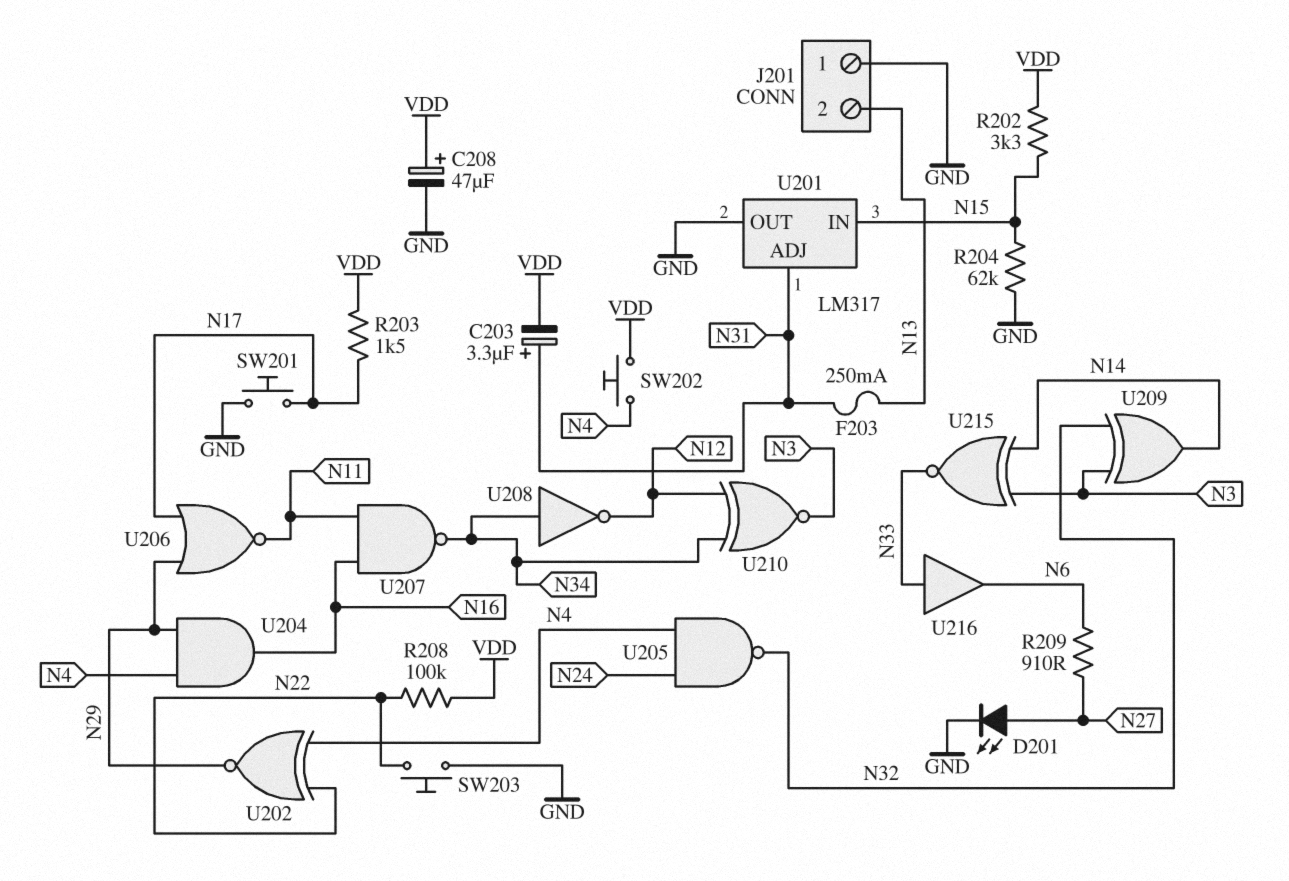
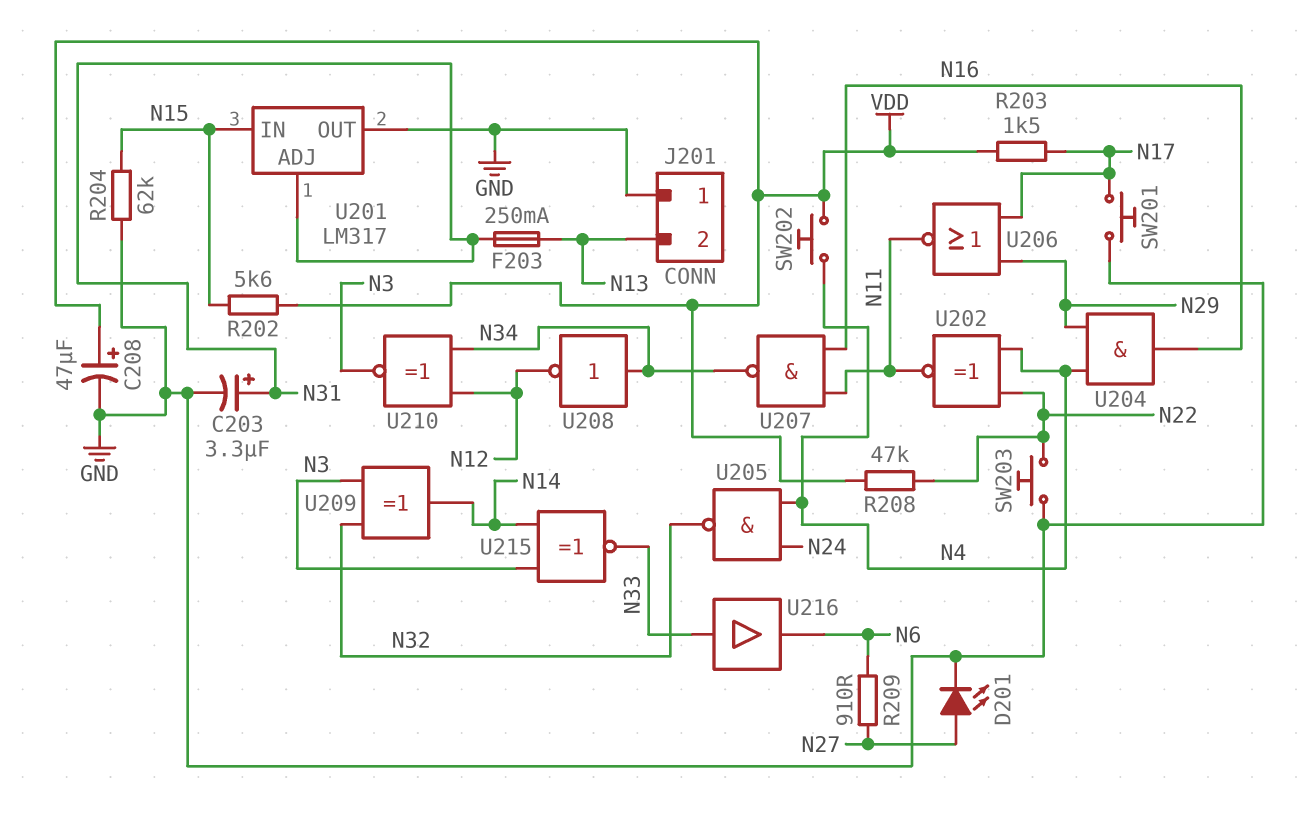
C203: 3.3uF (plus N31, minus VDD) -> 3.3uF (plus N31, minus GND)
R202: 3.3k (N15, VDD) -> 5.6k (N15, VDD)
R208: 100k (N22, VDD) -> 47k (N22, VDD)
U202: XNOR (in N4, in N22, out N29) -> XNOR (in N4, in N22, out N11)

